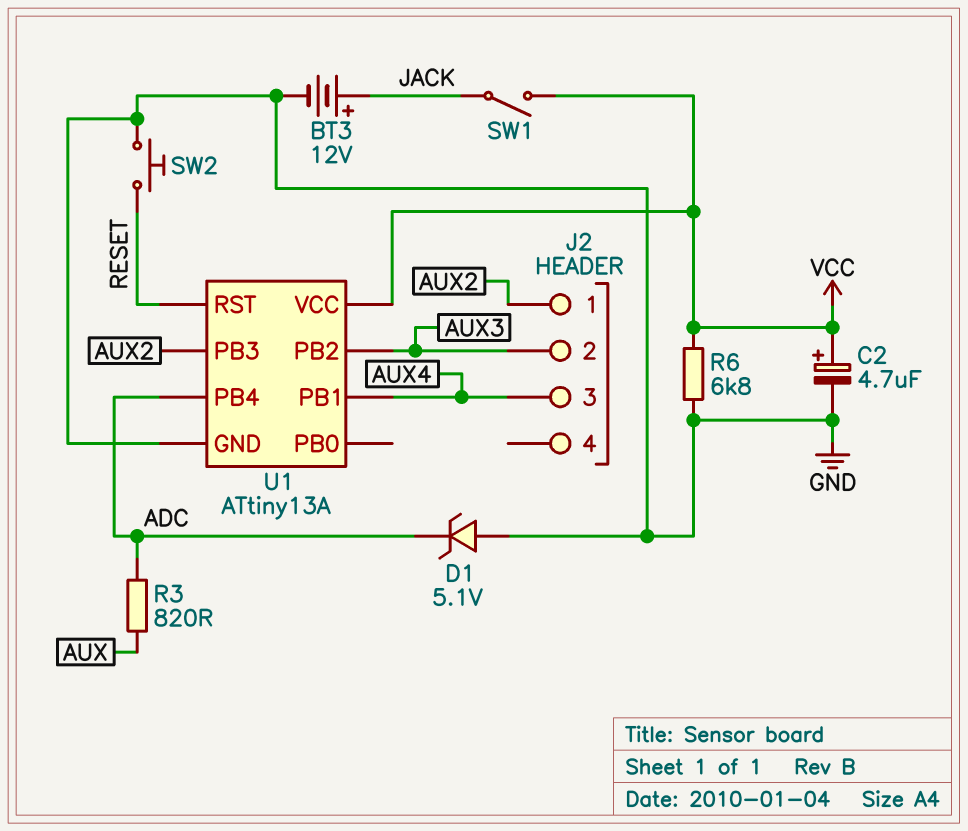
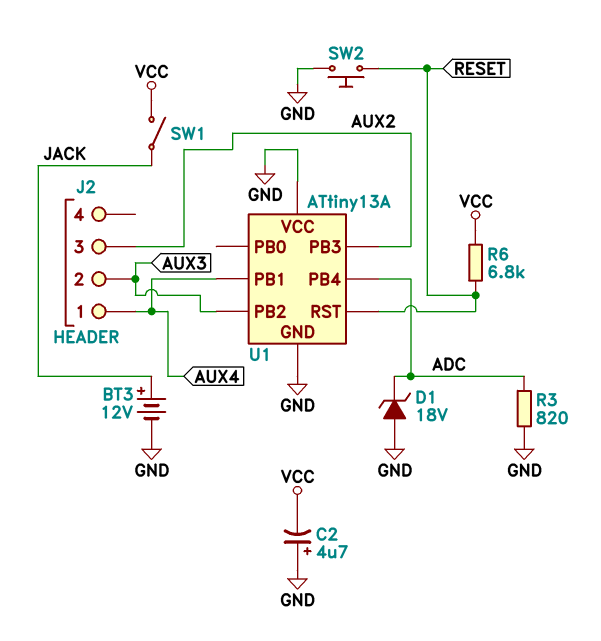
C2: 4.7uF (plus VCC, minus GND) -> 4.7uF (plus GND, minus VCC)
D1: zener 5.1V (A GND, K ADC) -> zener 18V (A GND, K ADC)
J2 pin 1: AUX2 -> AUX4
J2 pin 3: AUX4 -> AUX2
R3: 820 (ADC, AUX) -> 820 (ADC, GND)
R6: 6.8k (GND, VCC) -> 6.8k (RESET, VCC)
U1 pin VCC: VCC -> GND

